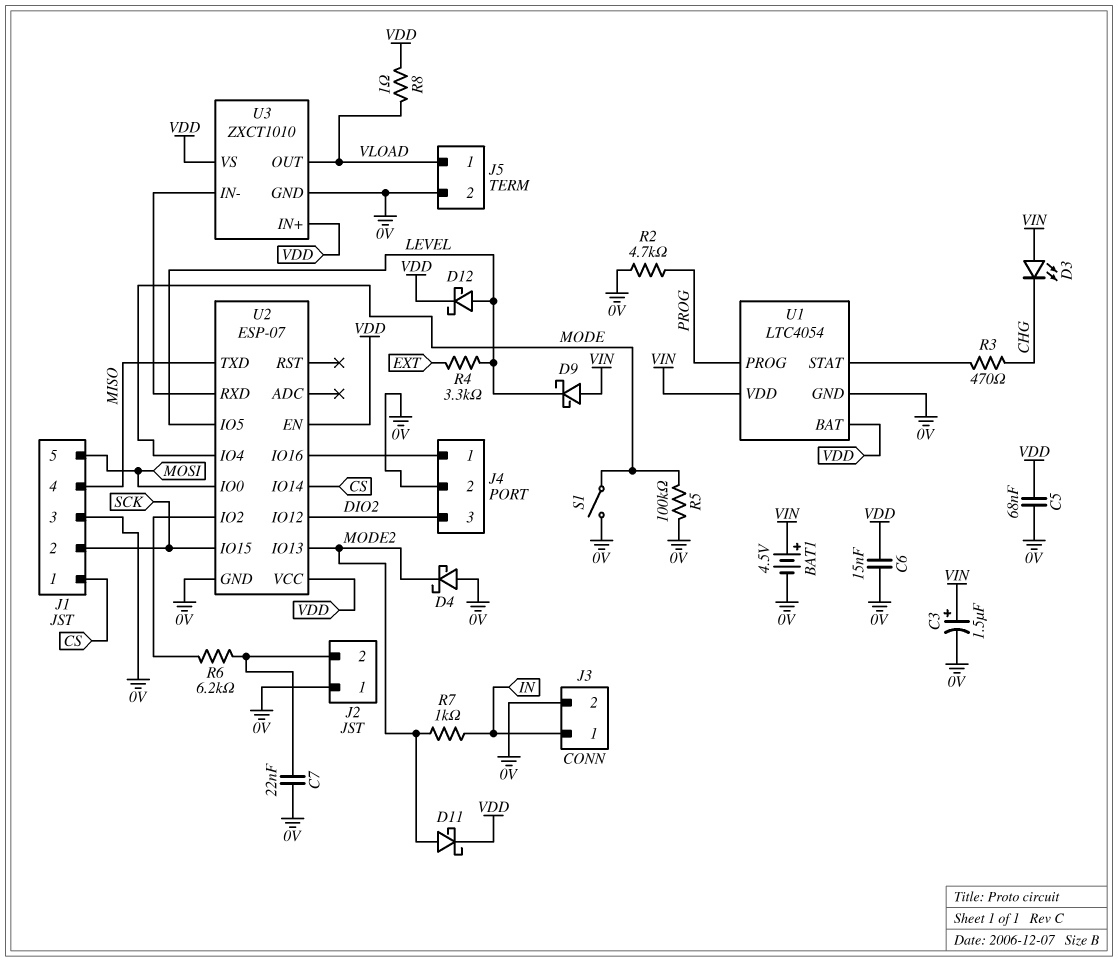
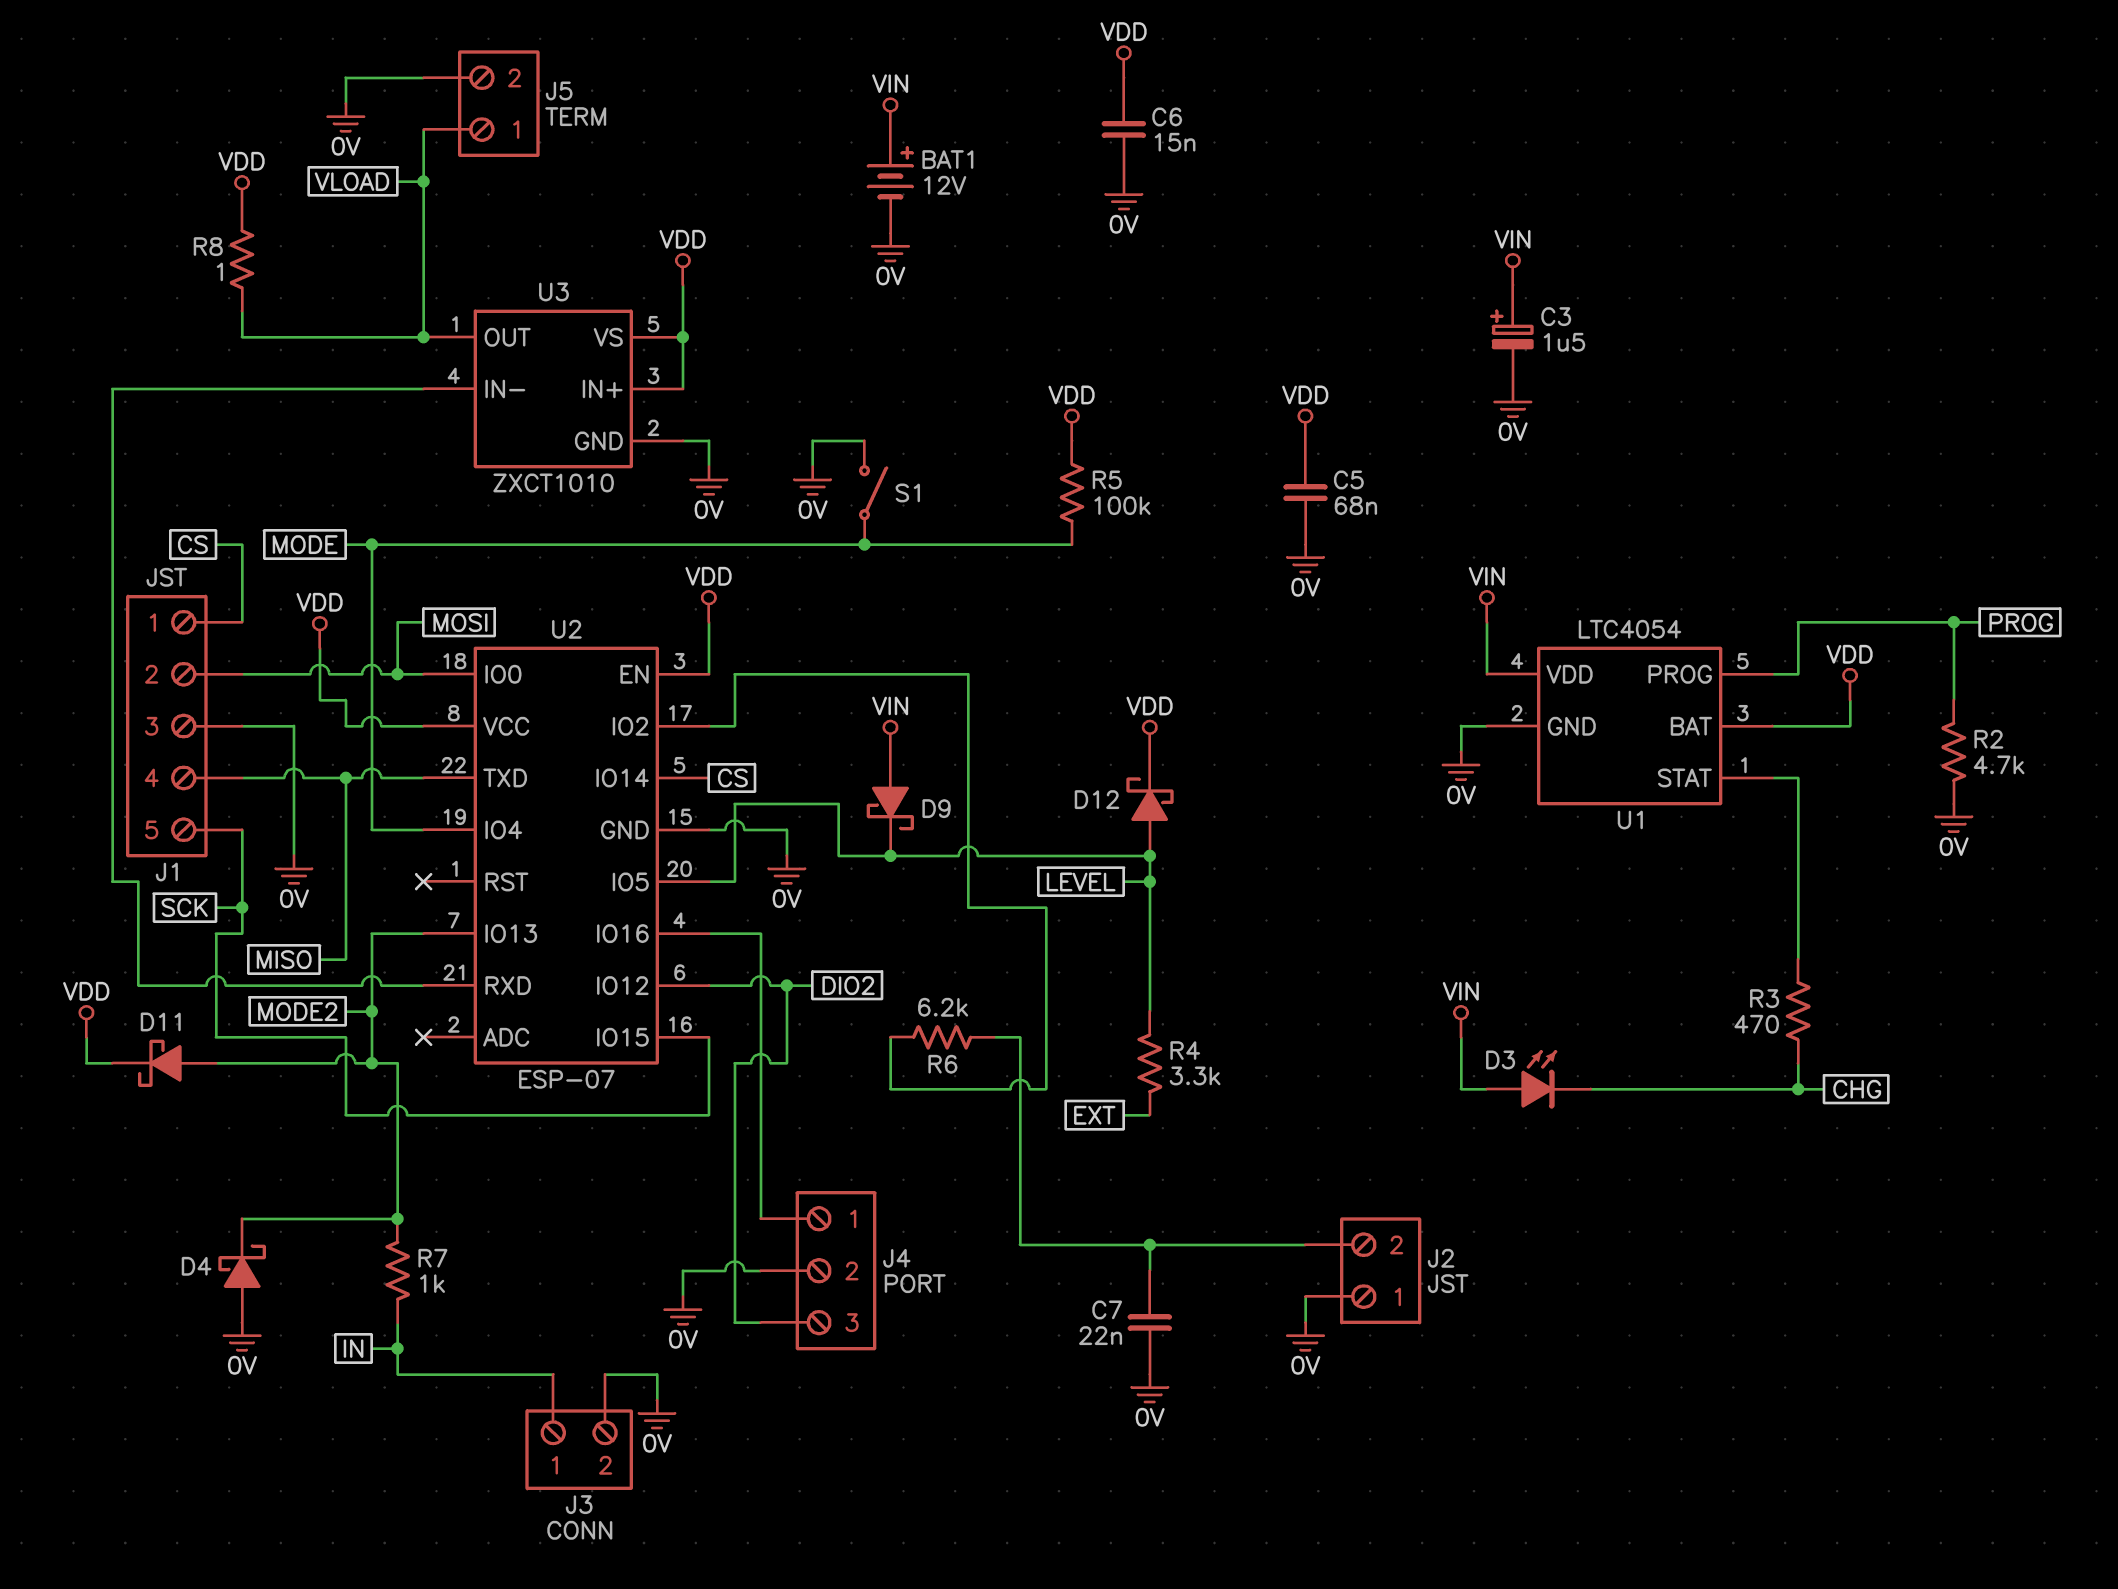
BAT1: 4.5V (plus VIN, minus 0V) -> 12V (plus VIN, minus 0V)
J1 pin 2: SCK -> MOSI
J1 pin 5: MOSI -> SCK
R5: 100k (0V, MODE) -> 100k (MODE, VDD)

